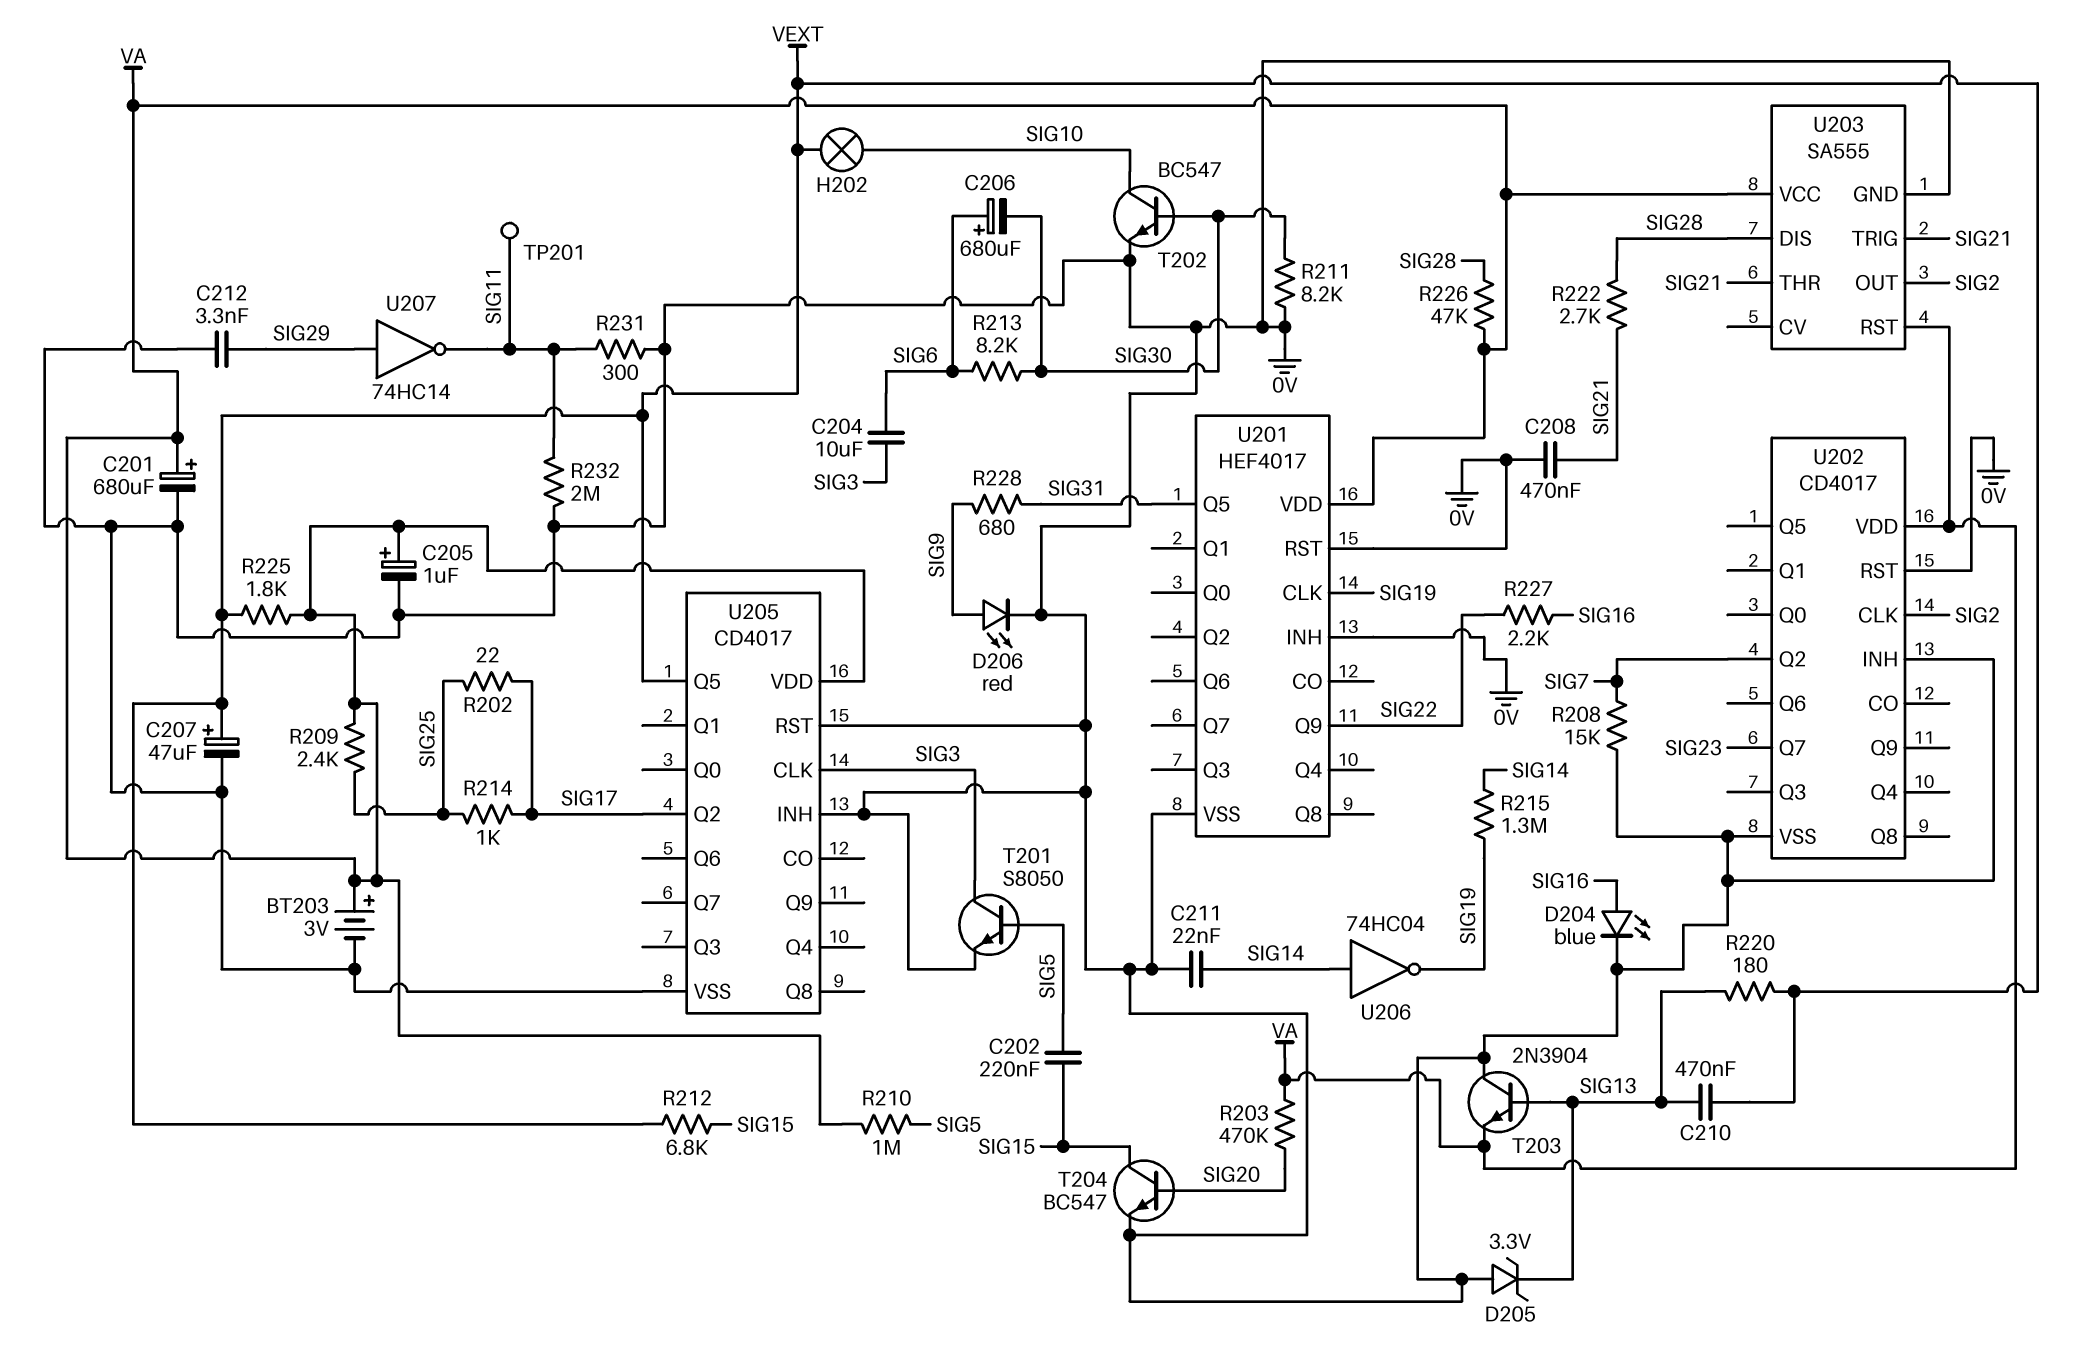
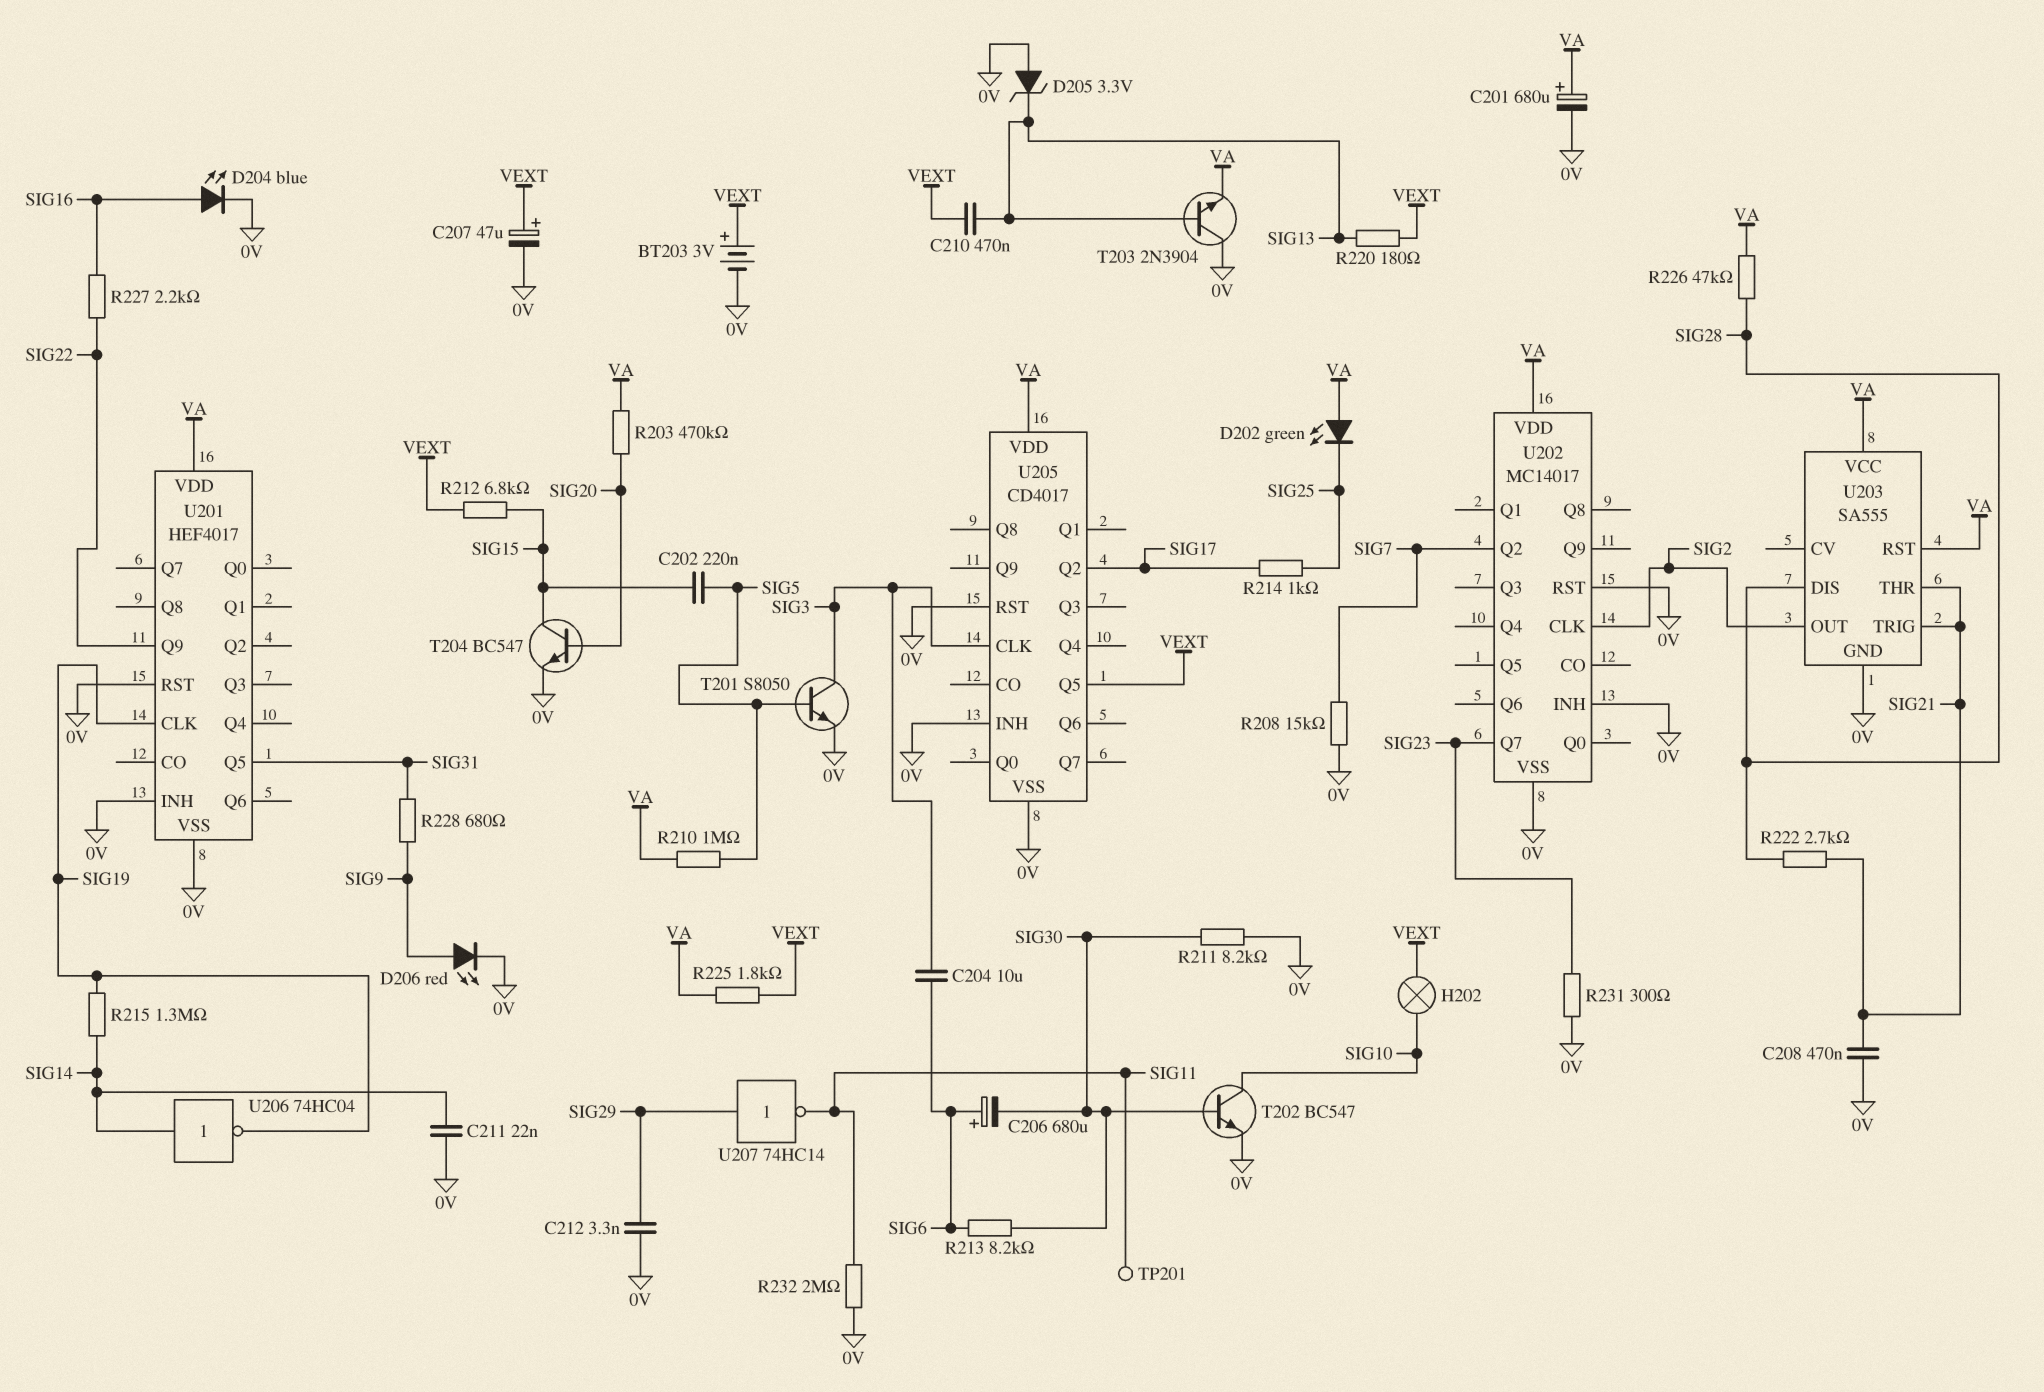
BT203: 3V (plus VA, minus 0V) -> 3V (plus VEXT, minus 0V)
C205: 1uF (plus VA, minus 0V) -> none
D202: none -> LED green (A VA, K SIG25)
R202: 22 (SIG17, SIG25) -> none
R209: 2.4k (SIG25, VA) -> none
R231: 300 (0V, SIG11) -> 300 (0V, SIG23)
U202: CD4017 -> MC14017

